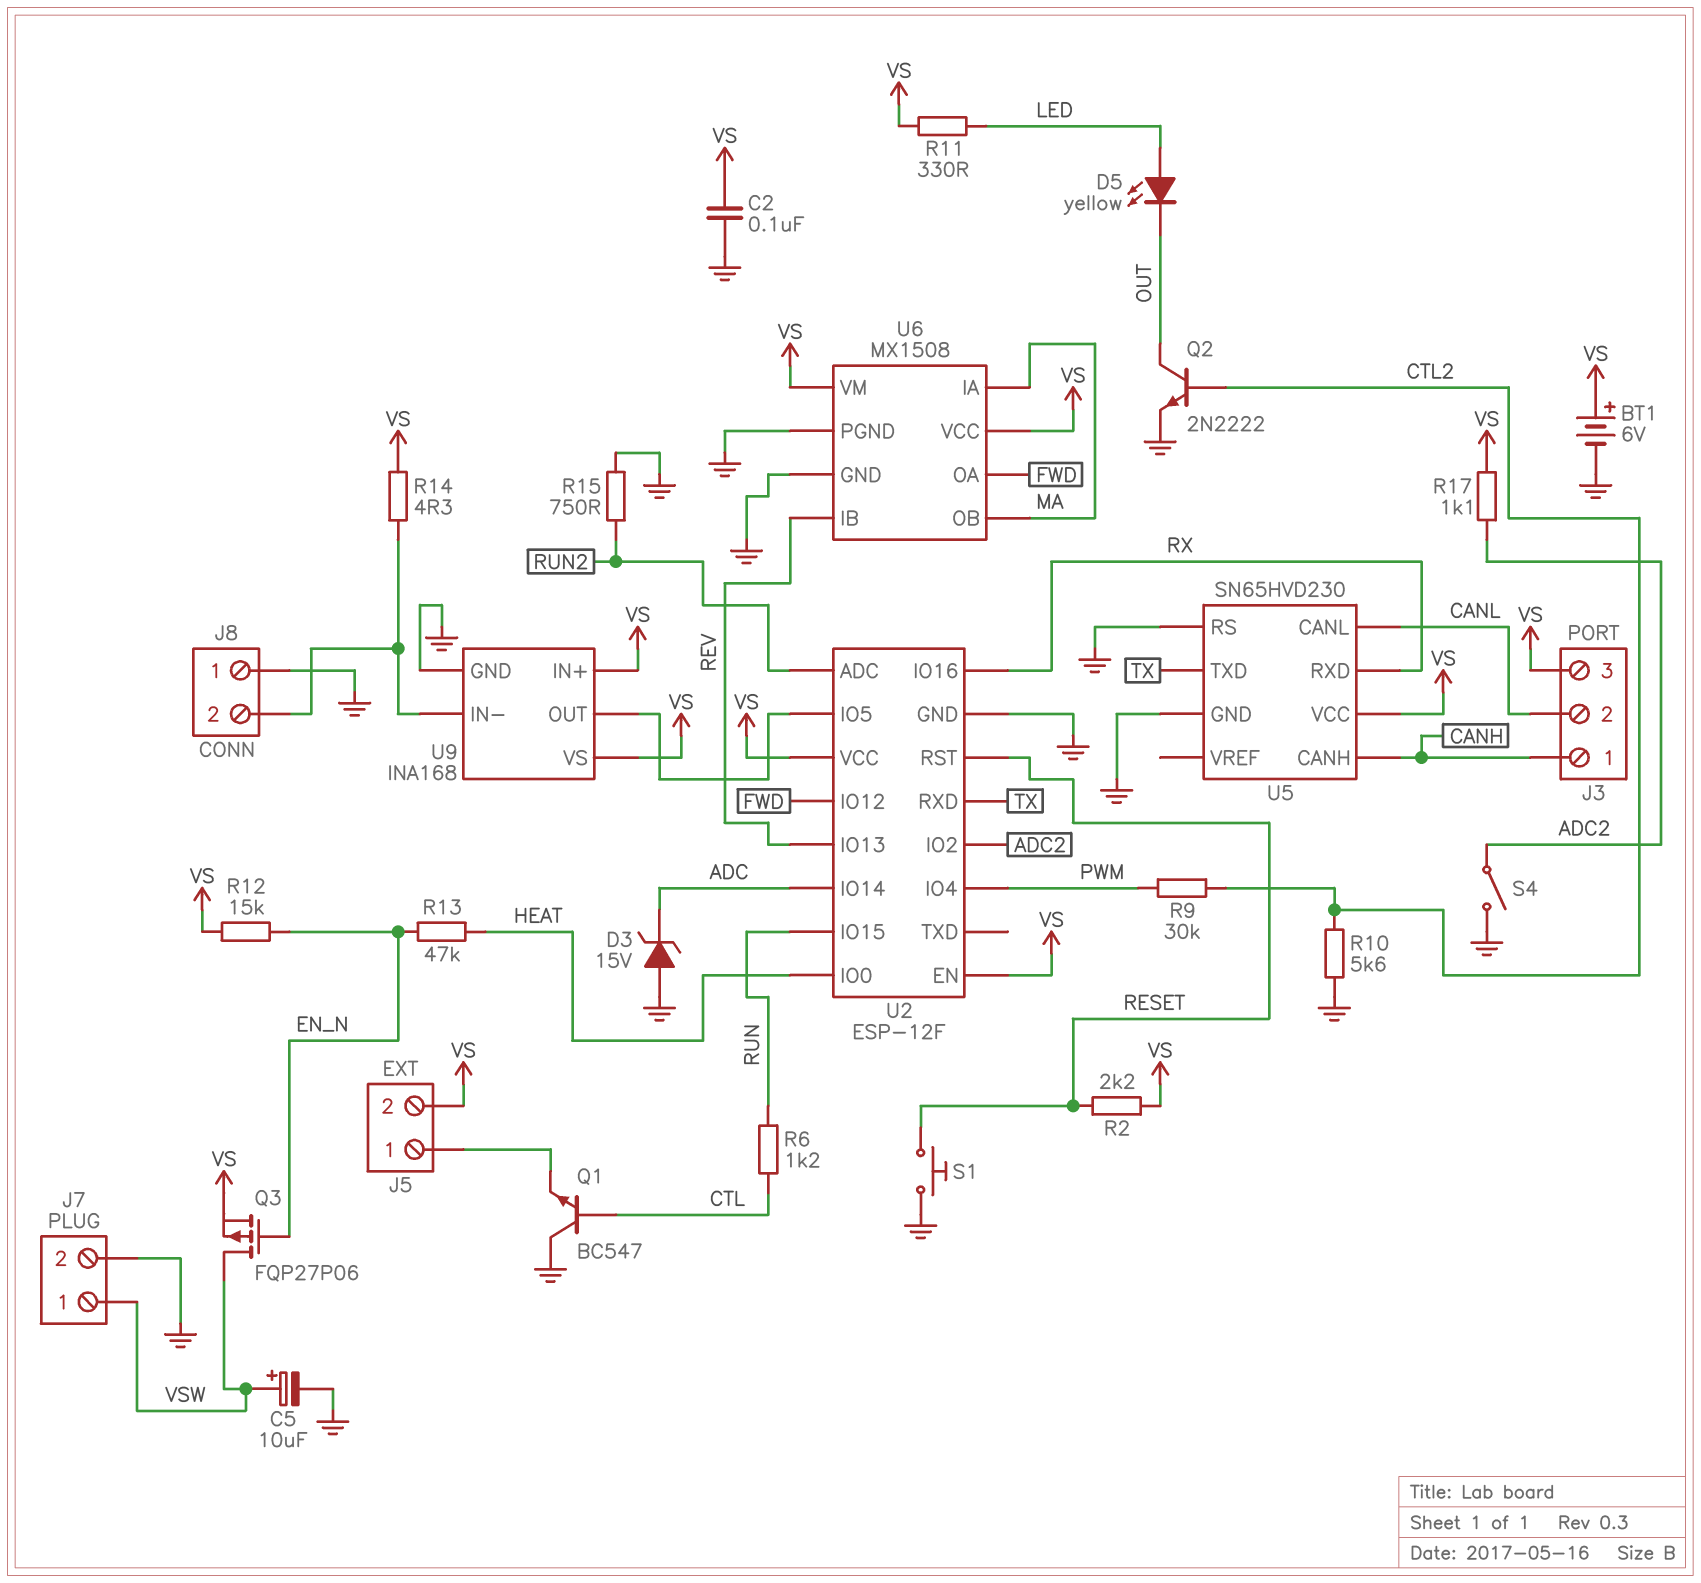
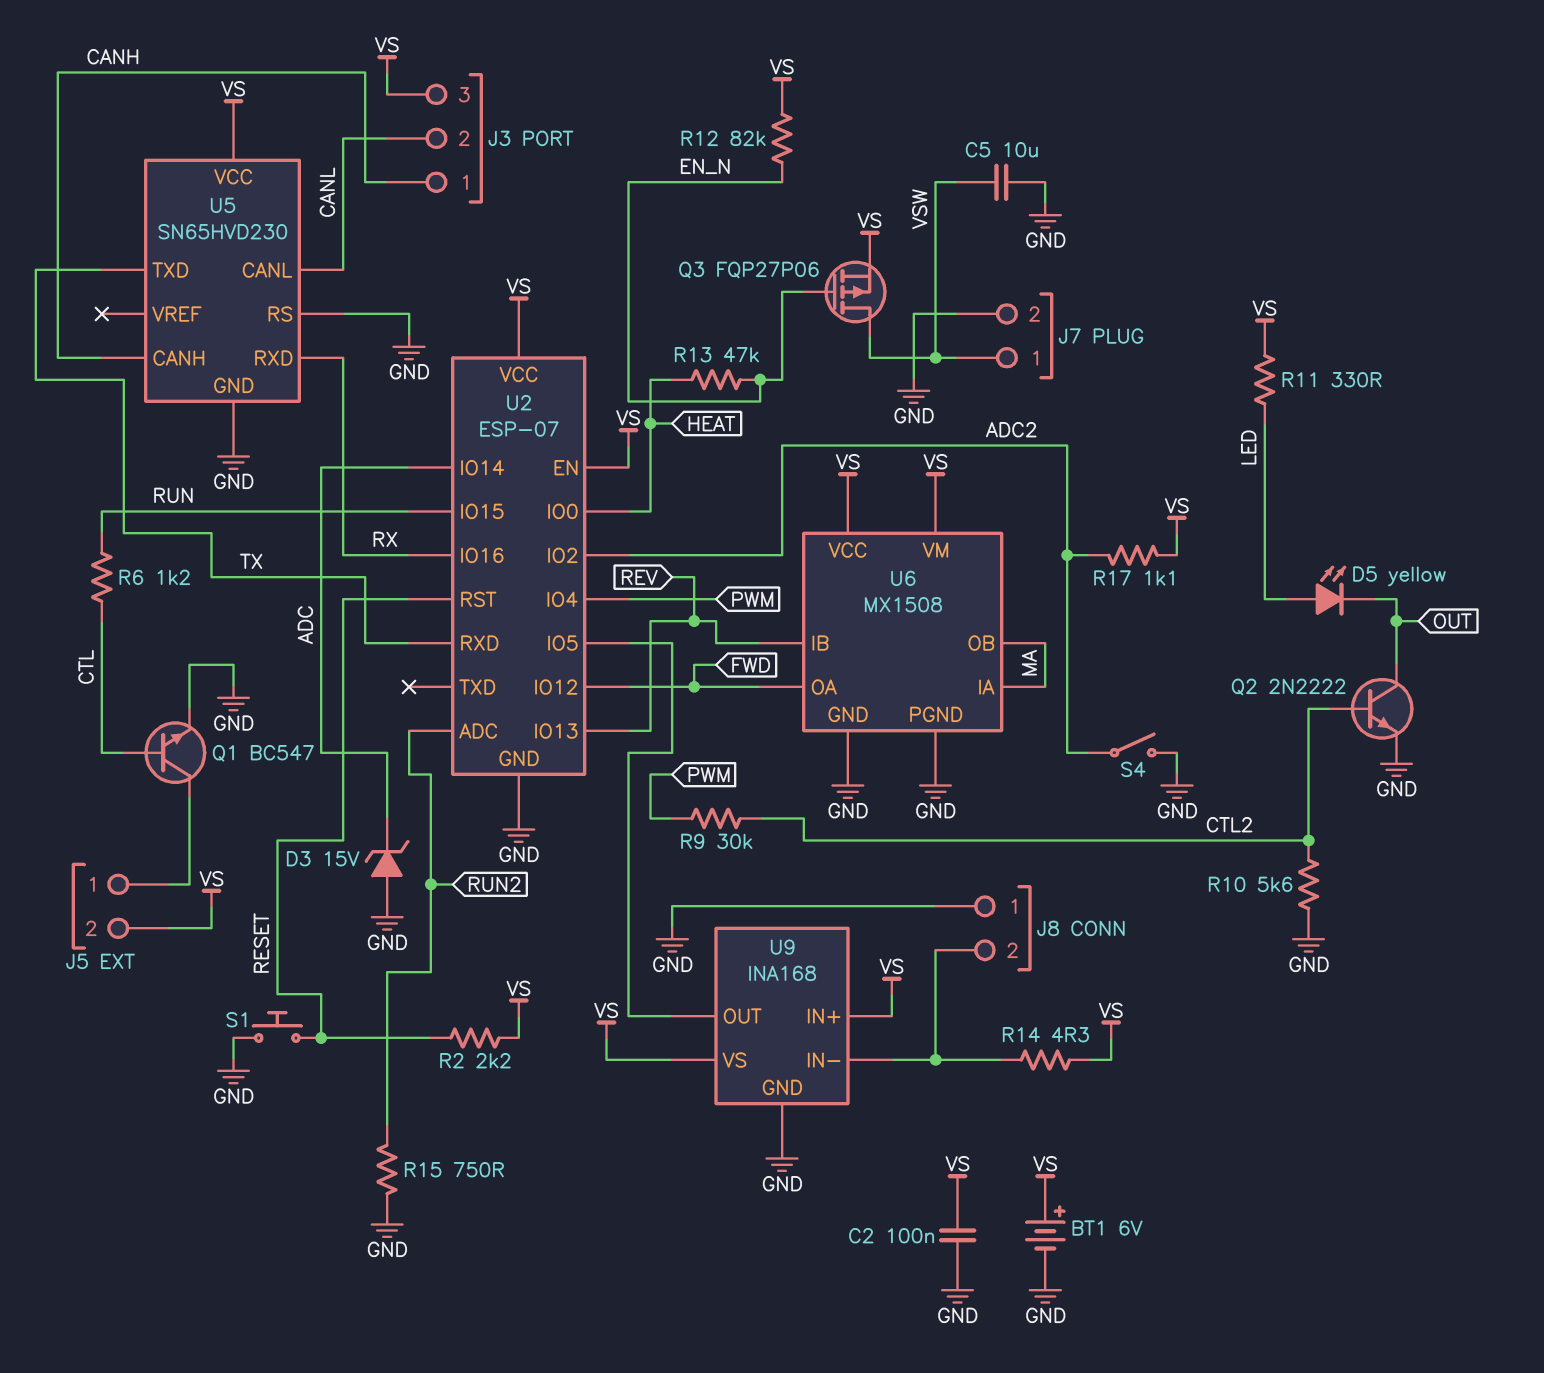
C5: 10uF (plus VSW, minus GND) -> 10uF (GND, VSW)
Q1: NPN BC547 (B CTL, C GND, E J5/1) -> NPN BC547 (B CTL, C J5/1, E GND)
R12: 15k (EN_N, VS) -> 82k (EN_N, VS)
U2: ESP-12F -> ESP-07

